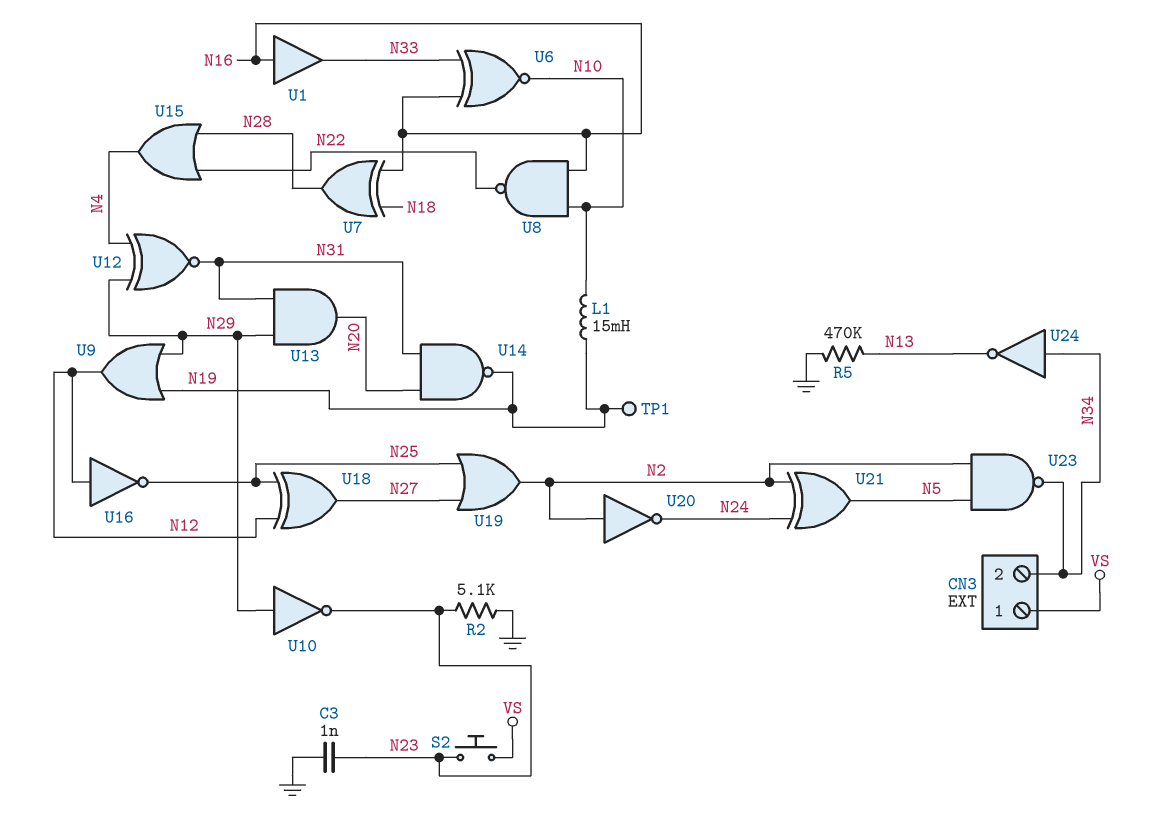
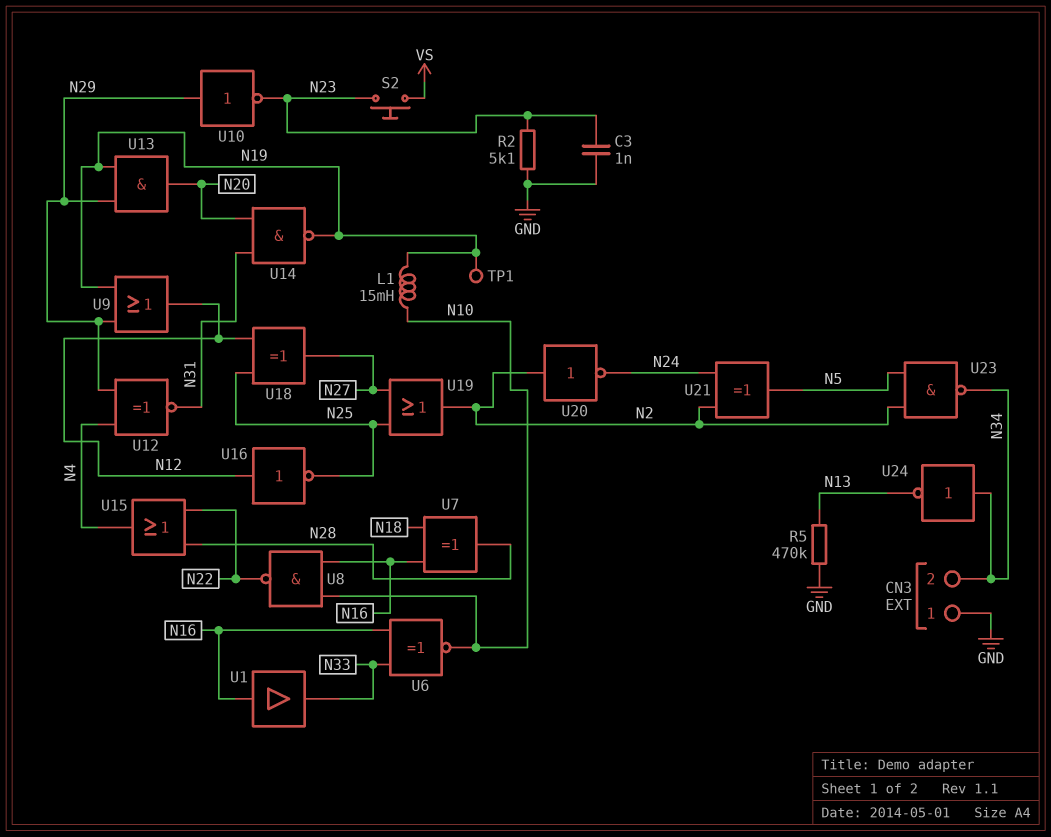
CN3 pin 1: VS -> GND
U13: AND (in N29, in N31, out N20) -> AND (in N19, in N29, out N20)

